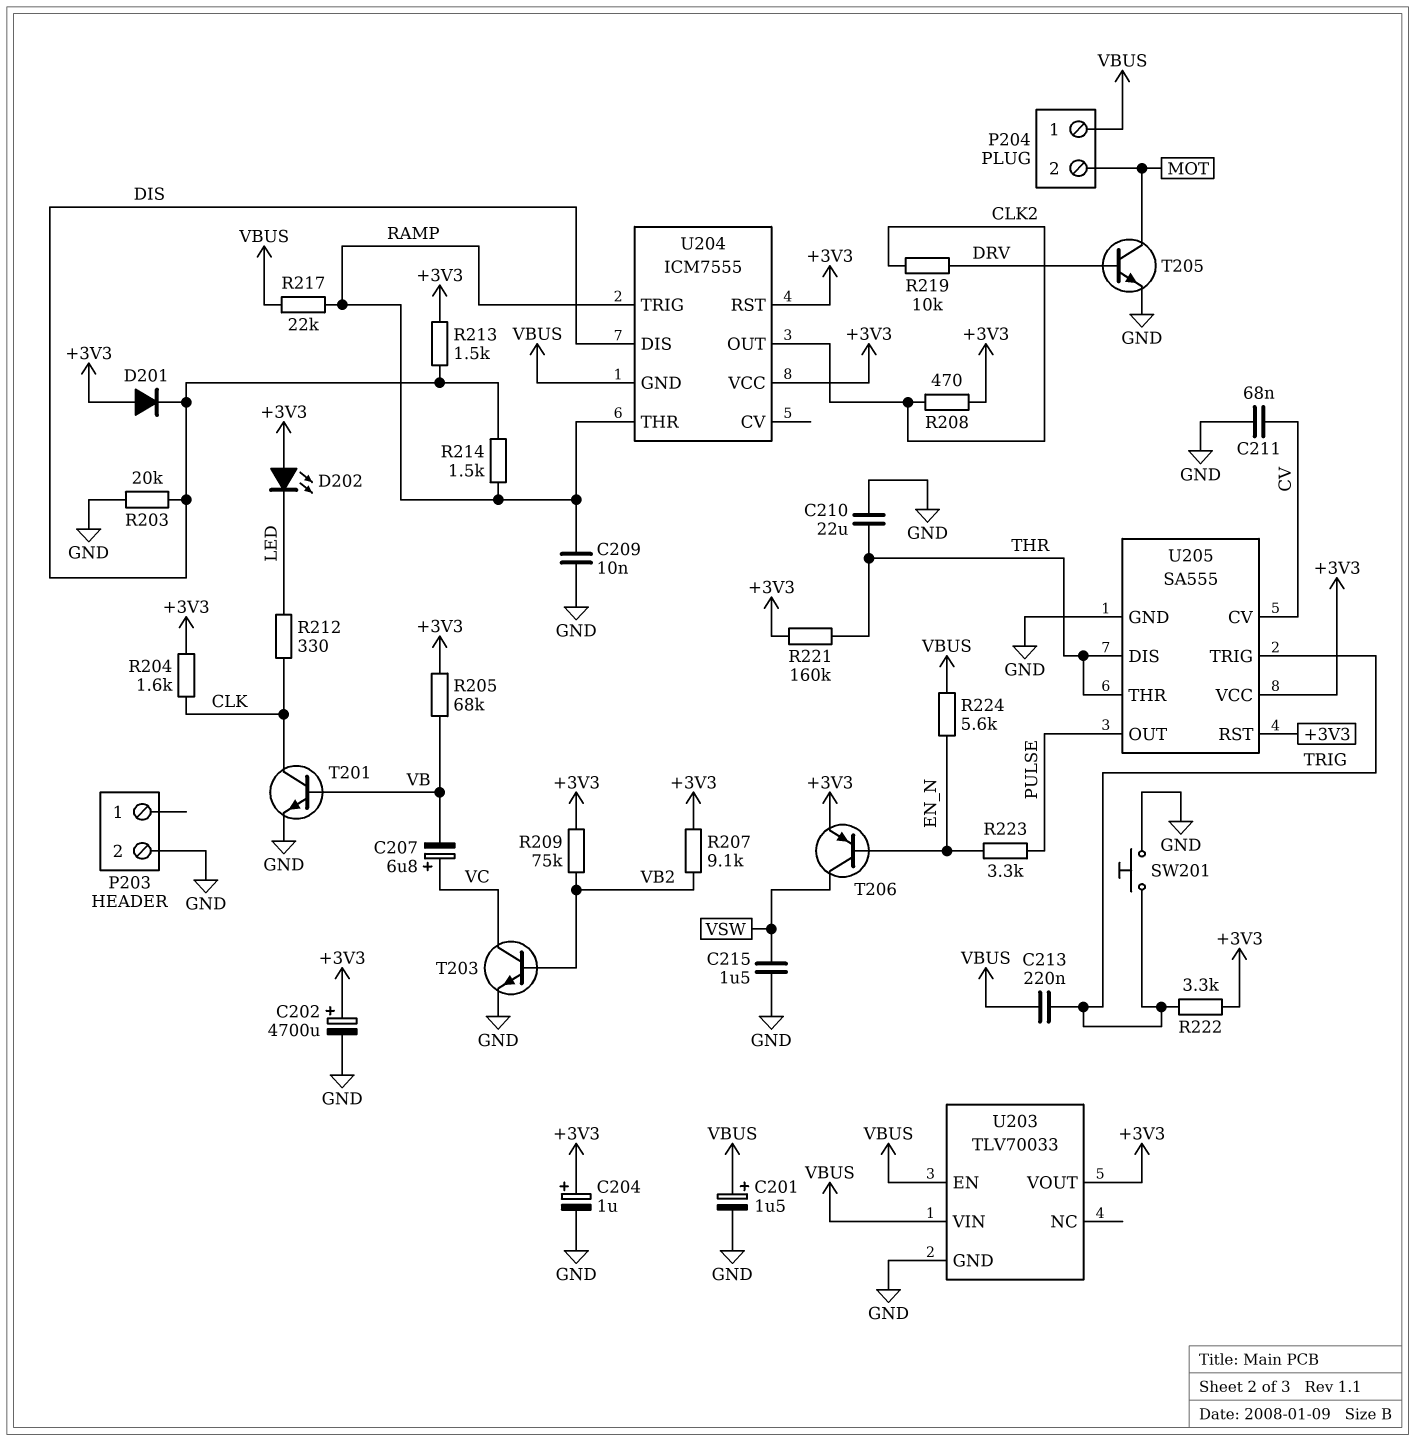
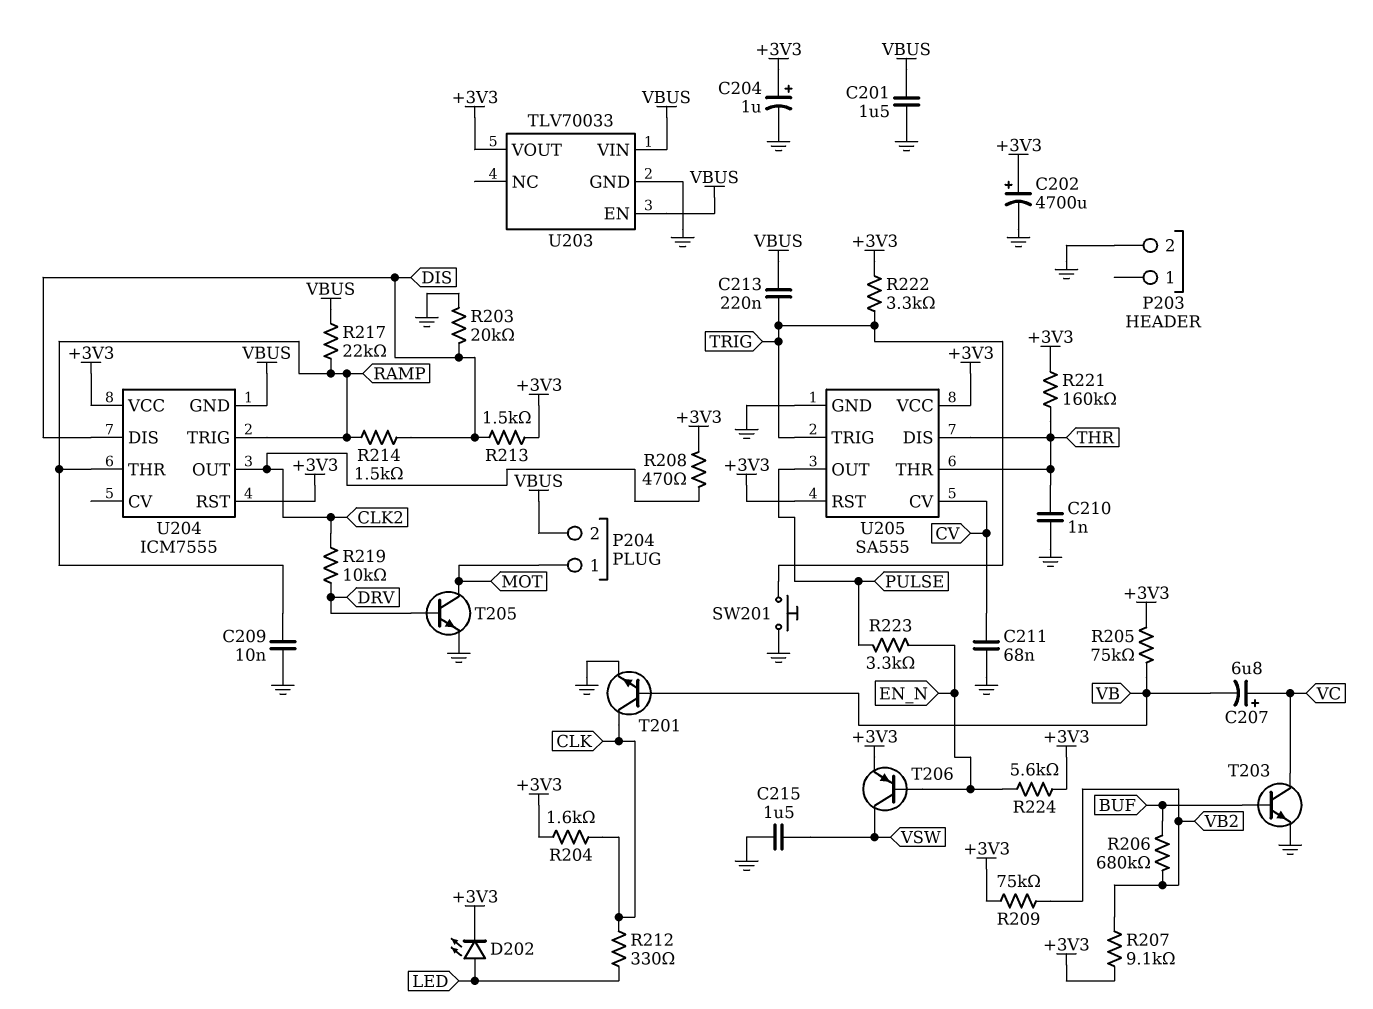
C201: 1.5uF (plus VBUS, minus GND) -> 1.5uF (GND, VBUS)
C210: 22uF (GND, THR) -> 1nF (GND, THR)
D201: diode (A +3V3, K DIS) -> none
D202: LED (A +3V3, K LED) -> LED (A LED, K +3V3)
P204 pin 1: VBUS -> MOT
P204 pin 2: MOT -> VBUS
R205: 68k (+3V3, VB) -> 75k (+3V3, VB)
R206: none -> 680k (BUF, VB2)
R224: 5.6k (EN_N, VBUS) -> 5.6k (+3V3, EN_N)
T203: NPN (B VB2, C VC, E GND) -> NPN (B BUF, C VC, E GND)

